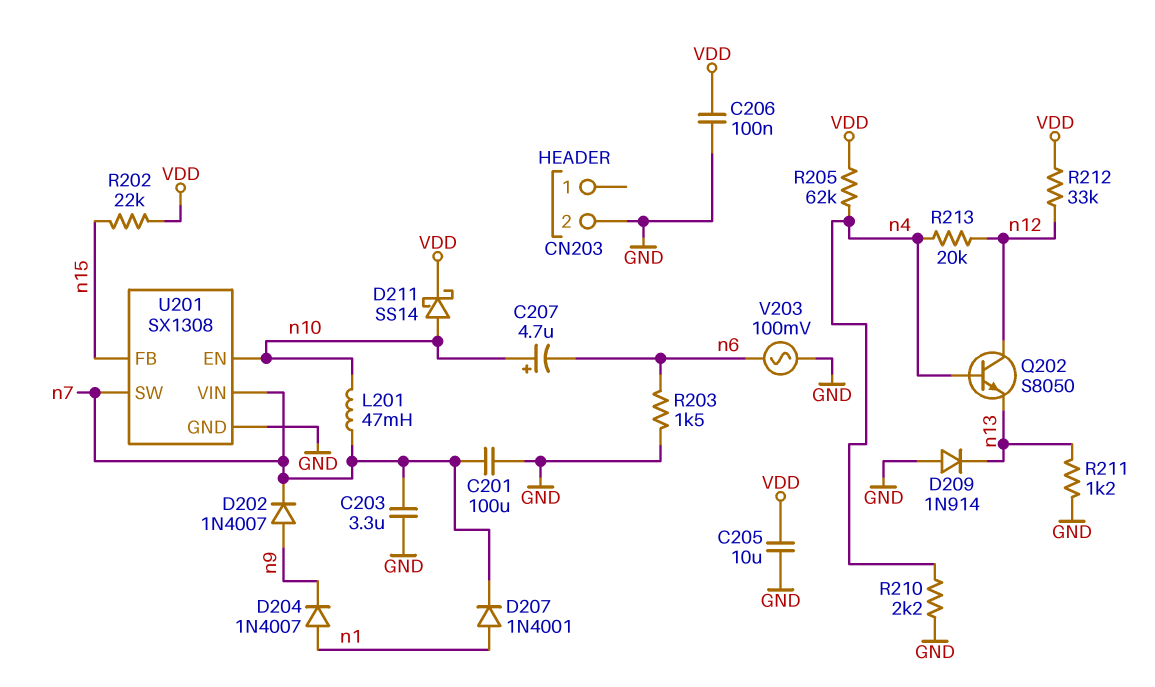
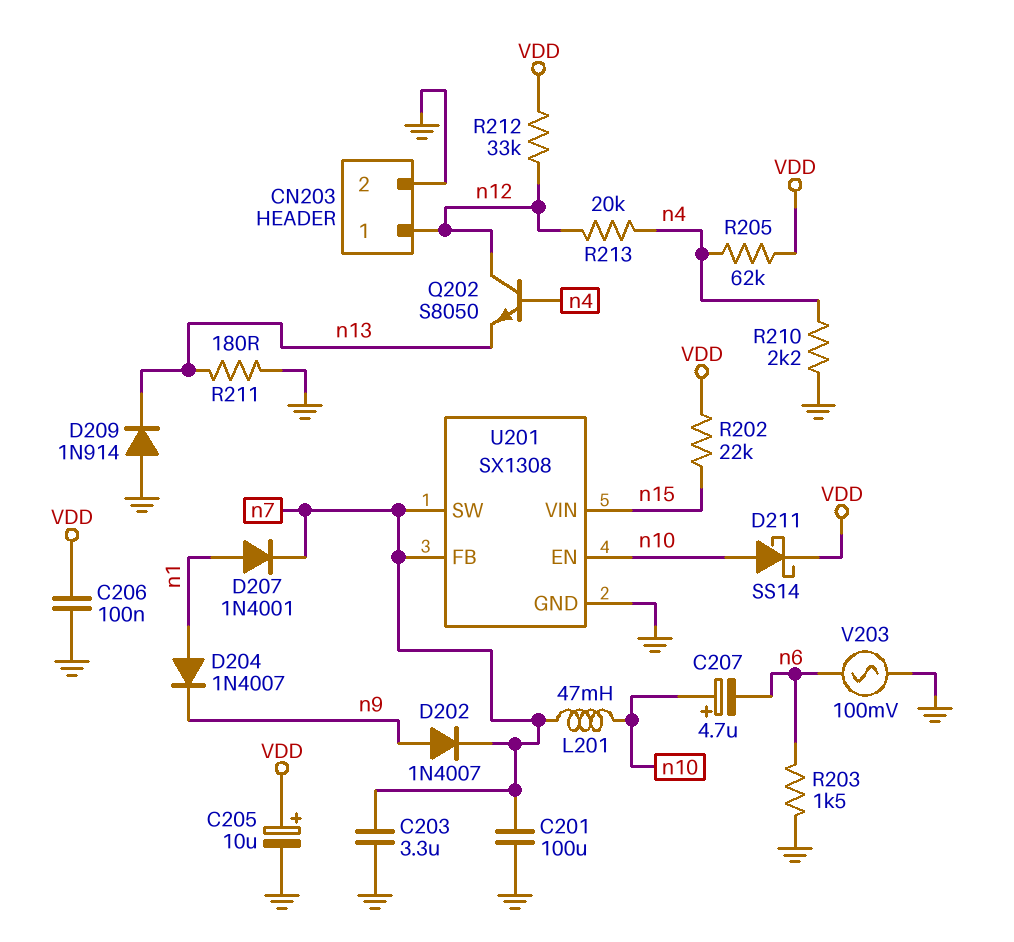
C205: 10uF (GND, VDD) -> 10uF (plus VDD, minus GND)
CN203 pin 1: none -> n12
R211: 1.2k (GND, n13) -> 180 (GND, n13)
U201 pin FB: n15 -> n7
U201 pin VIN: n7 -> n15

